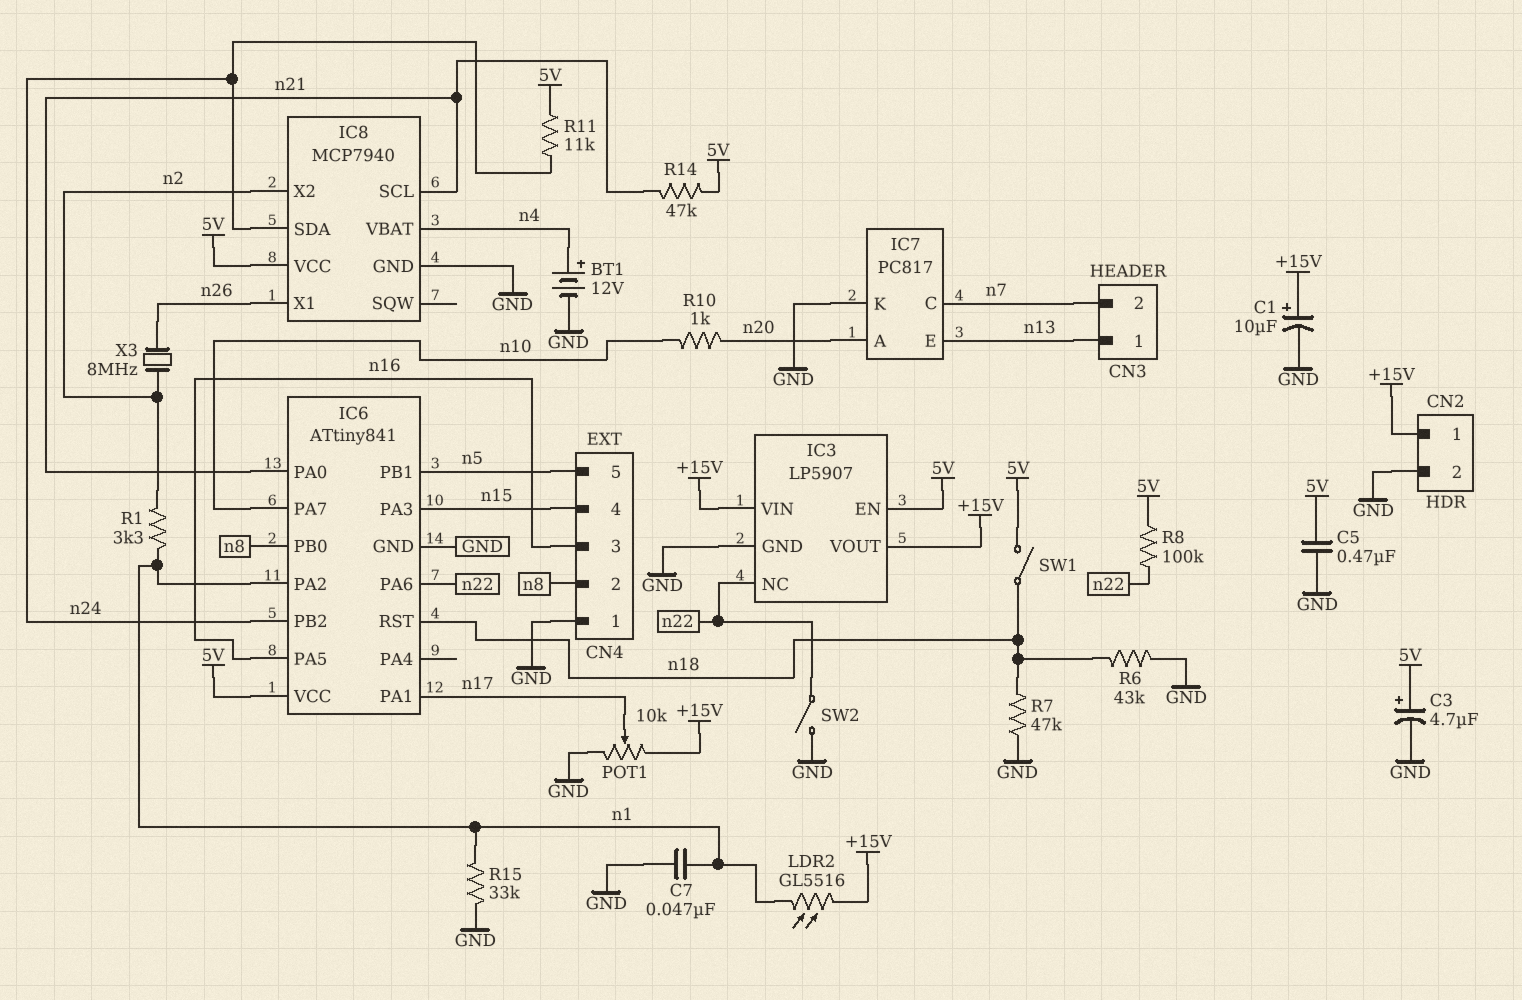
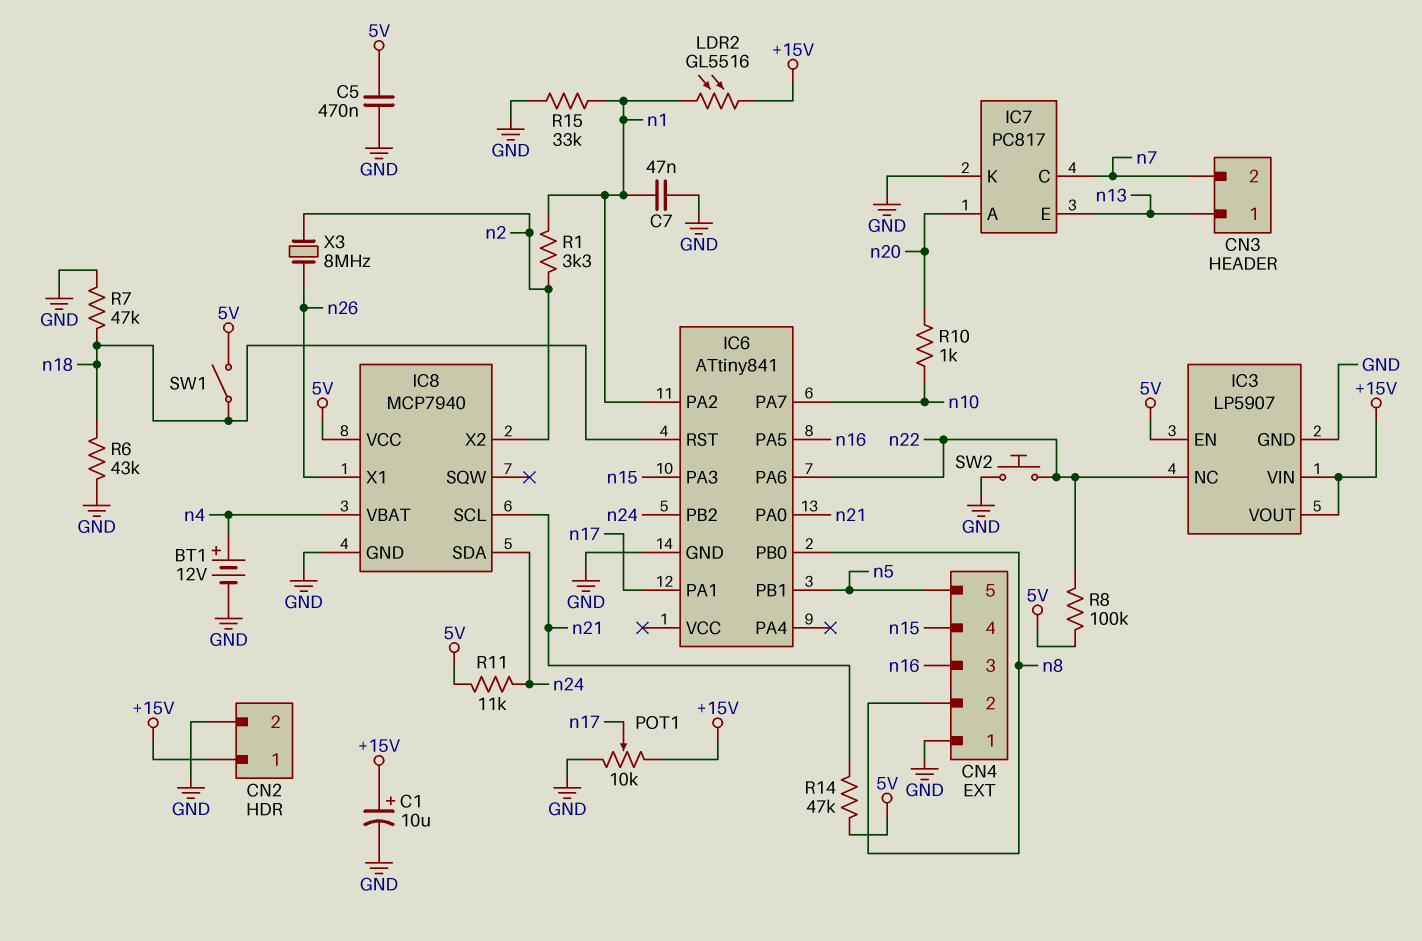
C3: 4.7uF (plus 5V, minus GND) -> none
IC6 pin VCC: 5V -> none
SW2: switch (GND, n22) -> button (GND, n22)

